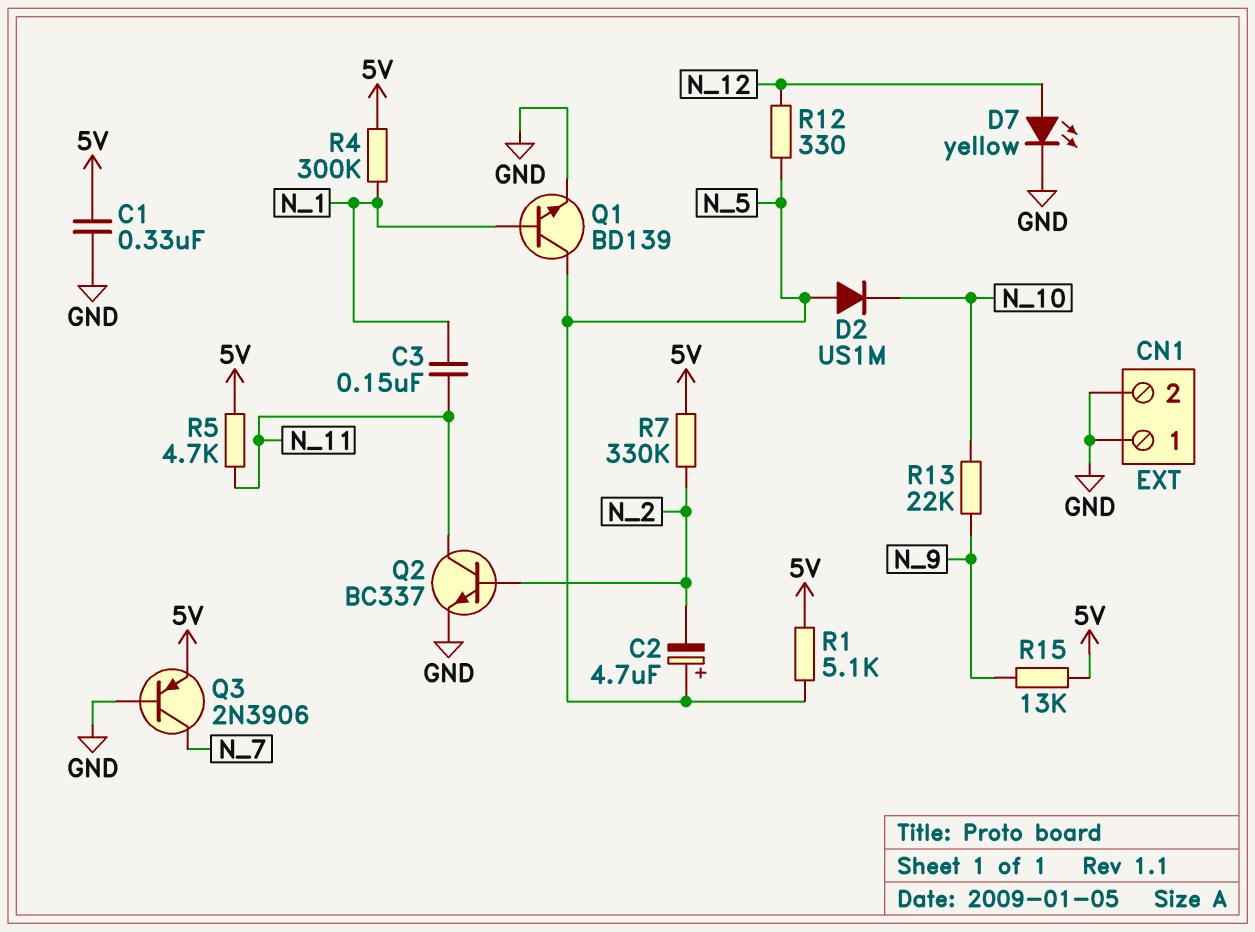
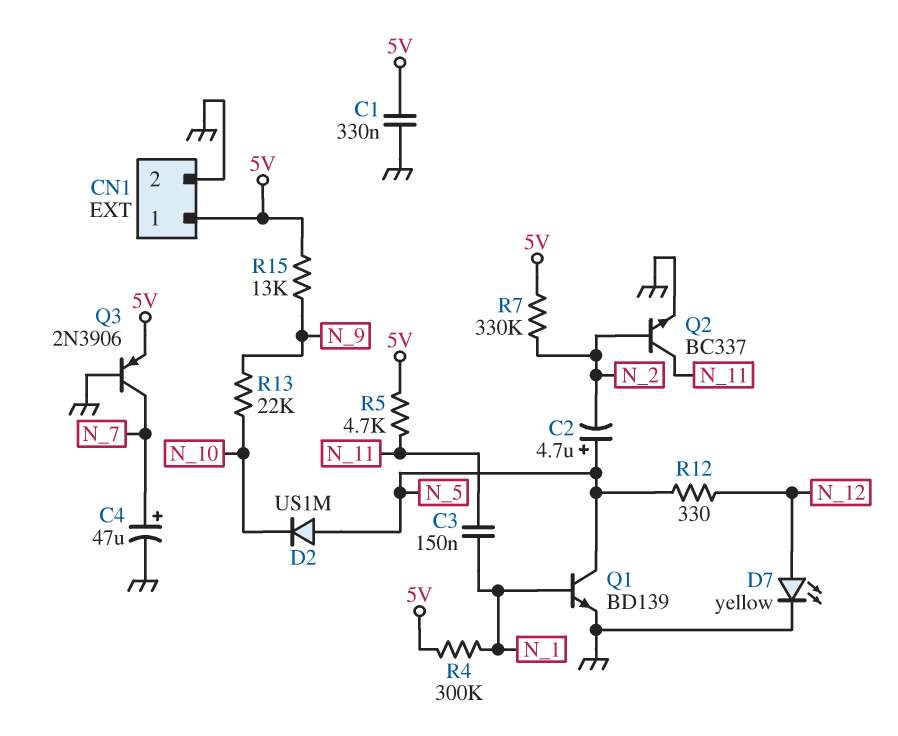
C4: none -> 47uF (plus N_7, minus GND)
CN1 pin 1: GND -> 5V
R1: 5.1k (5V, N_5) -> none

